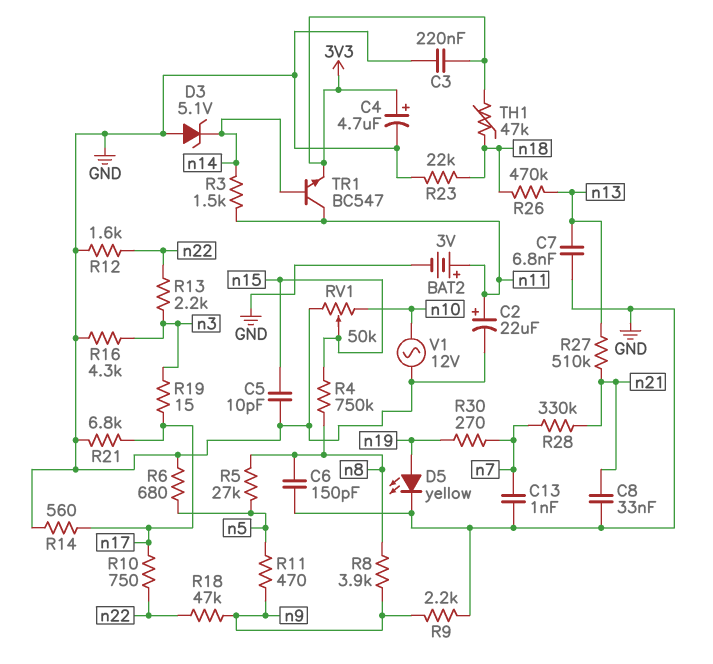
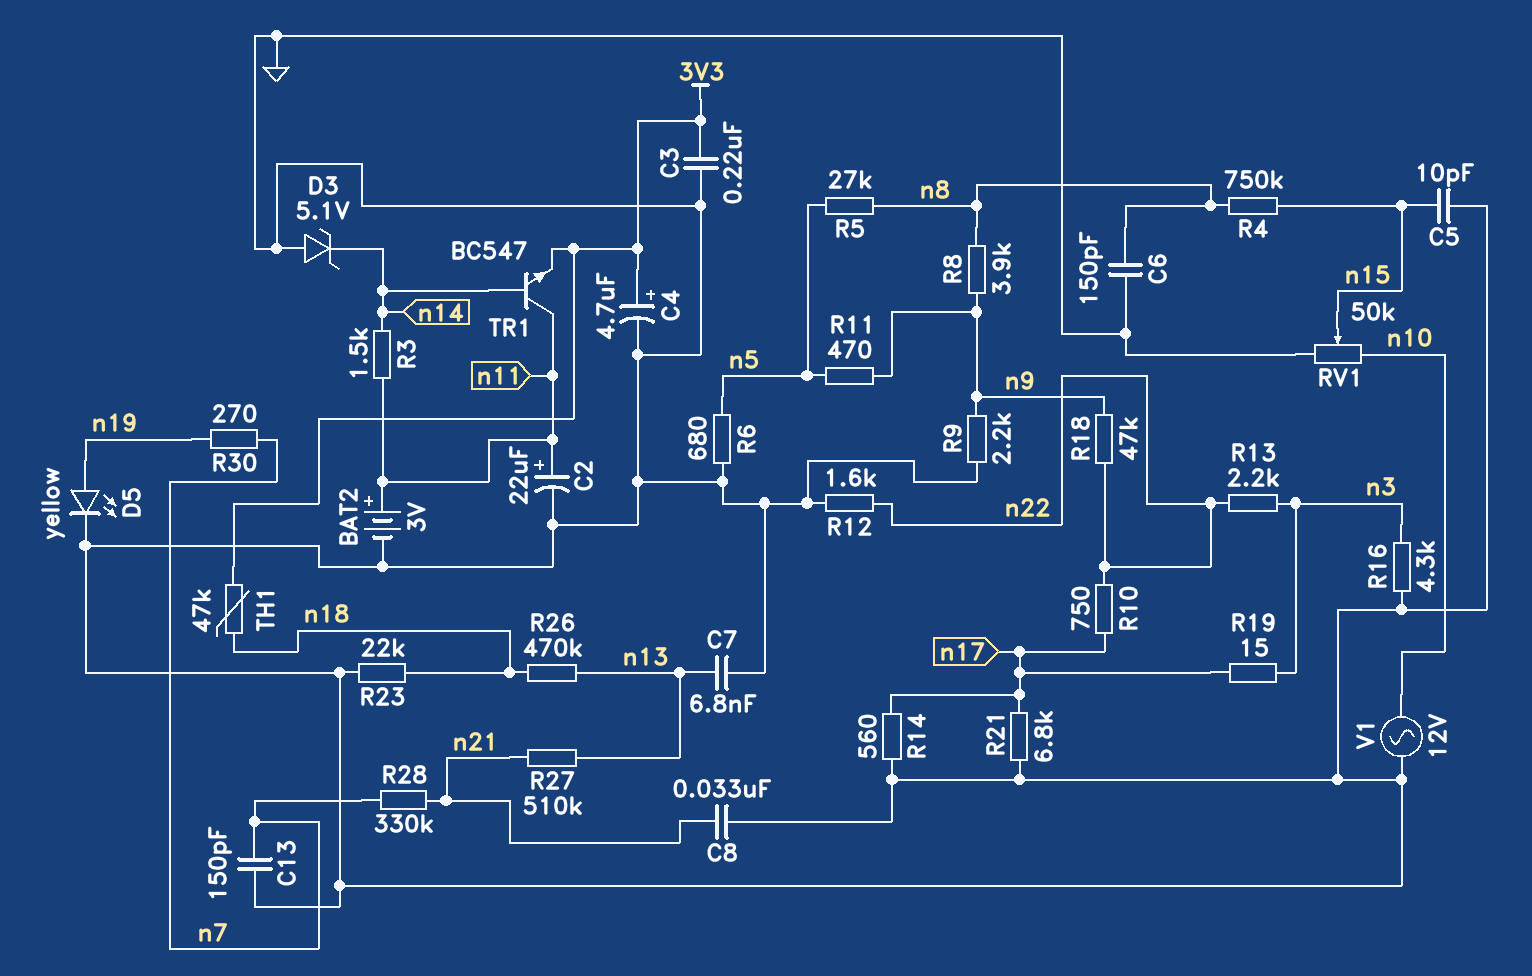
C13: 1nF (GND, n7) -> 150pF (GND, n7)

